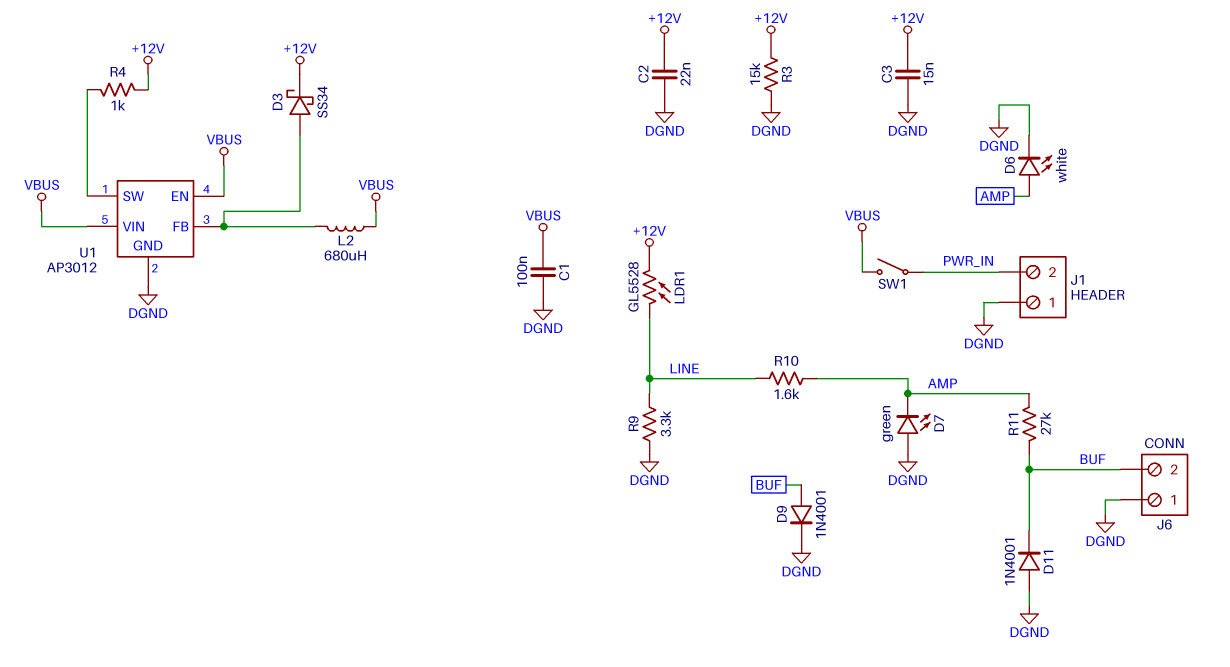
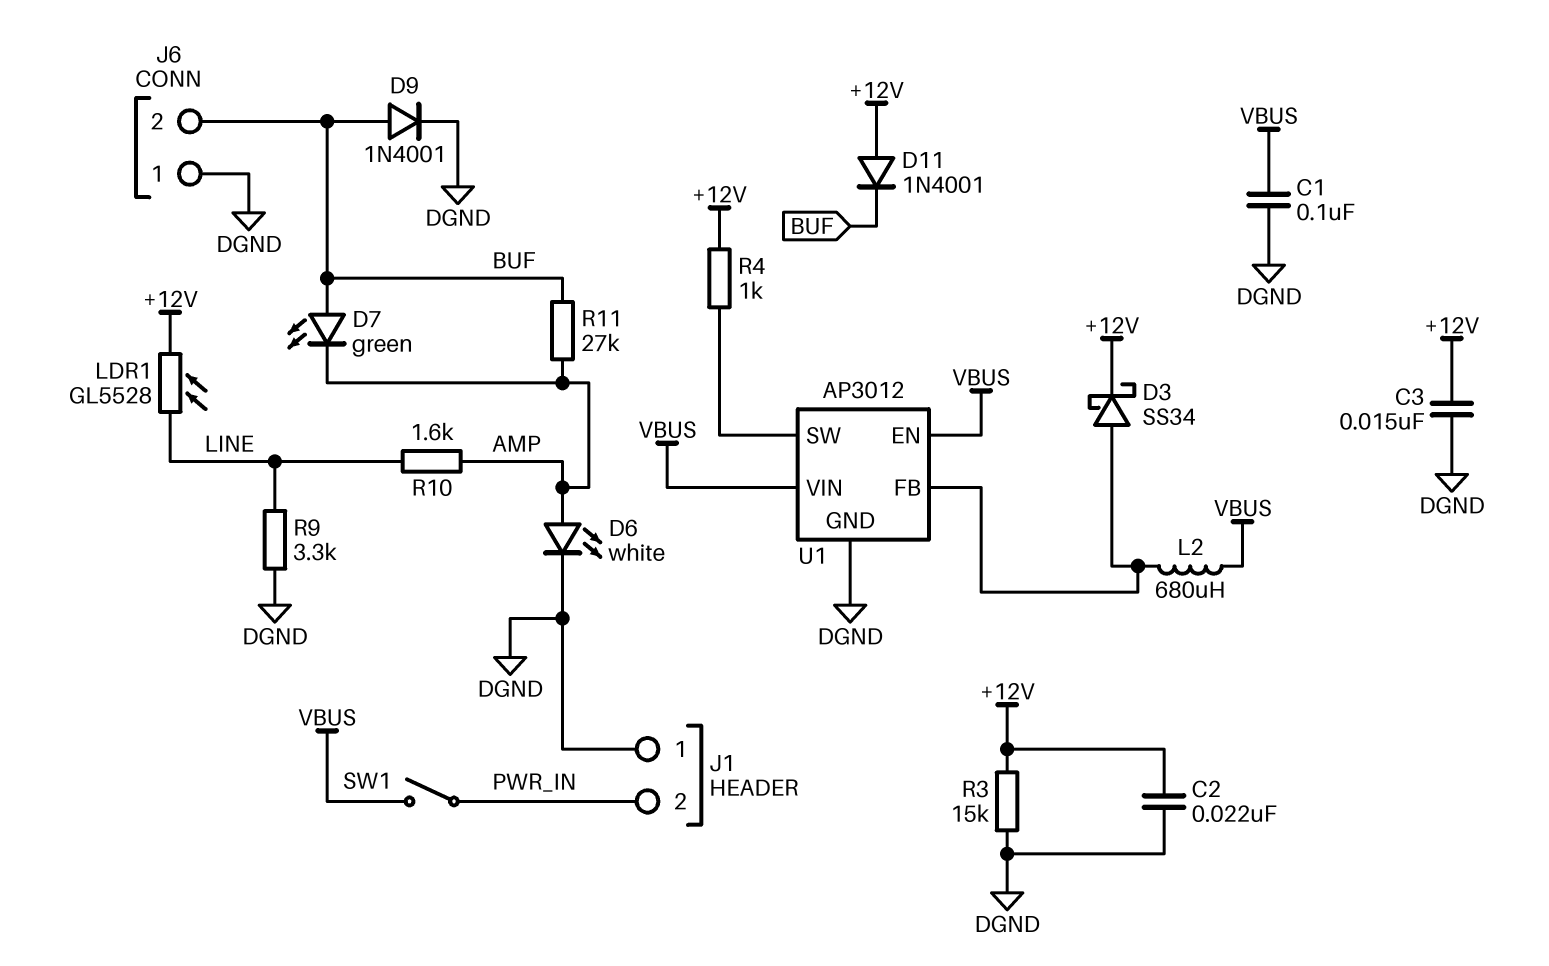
D7: LED green (A DGND, K AMP) -> LED green (A BUF, K AMP)
D11: diode 1N4001 (A DGND, K BUF) -> diode 1N4001 (A +12V, K BUF)

